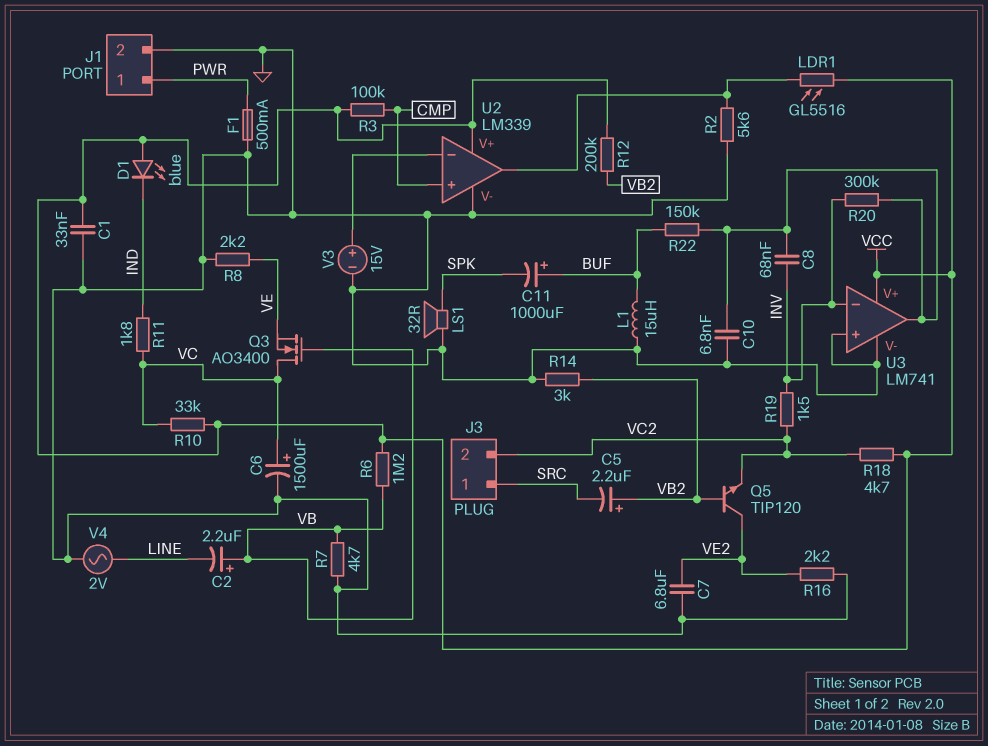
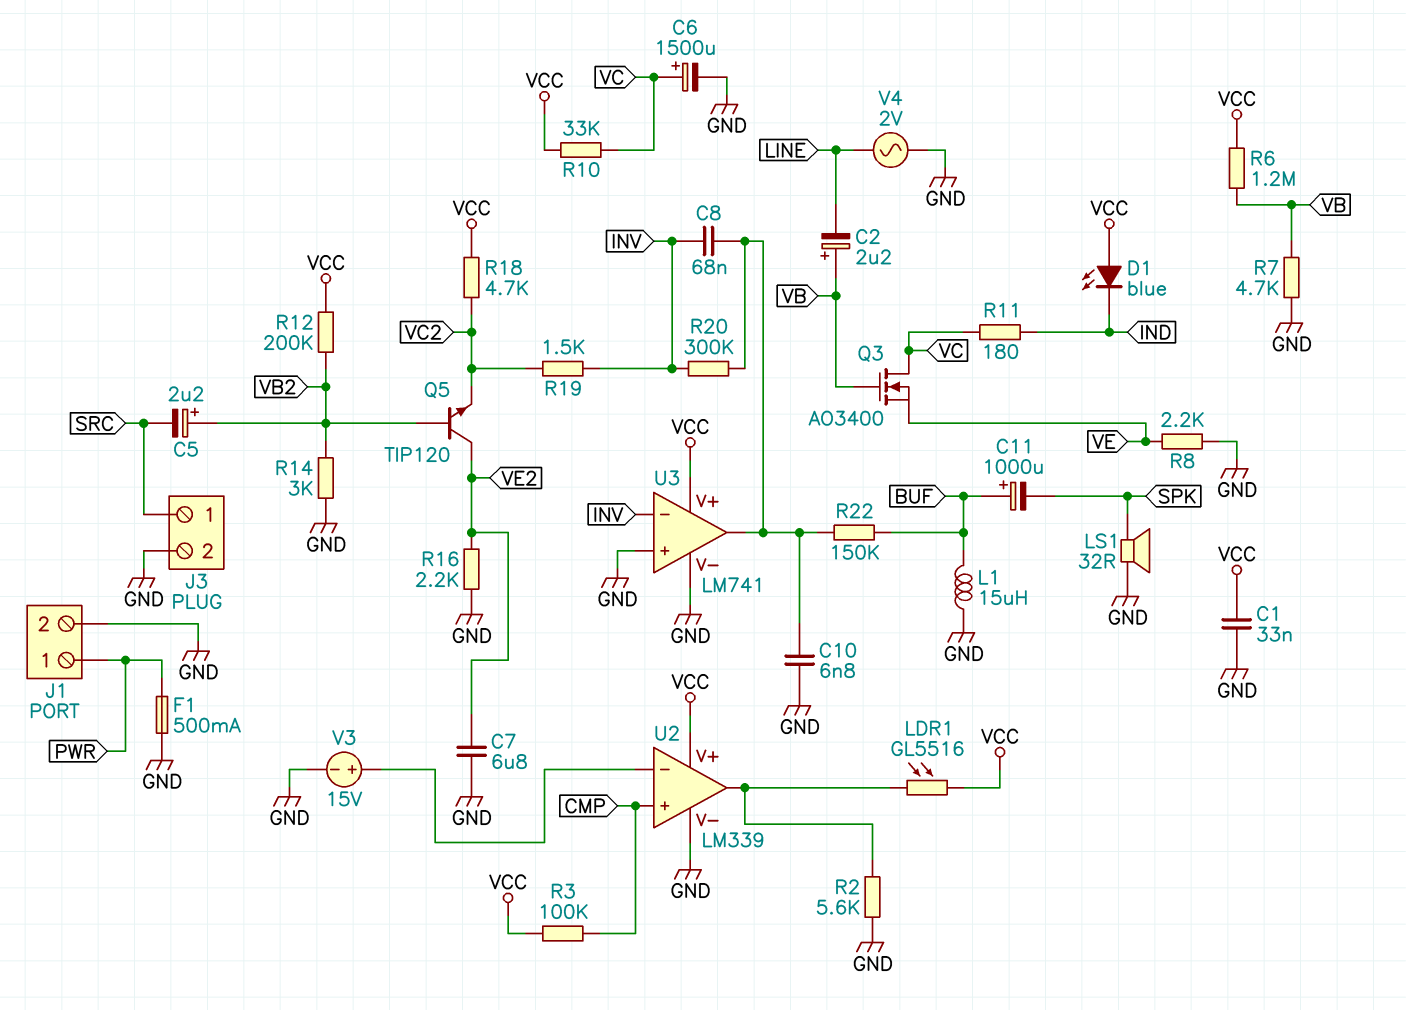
J3 pin 2: VC2 -> GND
R11: 1.8k (IND, VC) -> 180 (IND, VC)

